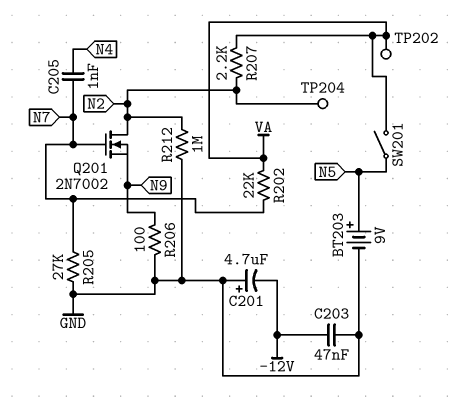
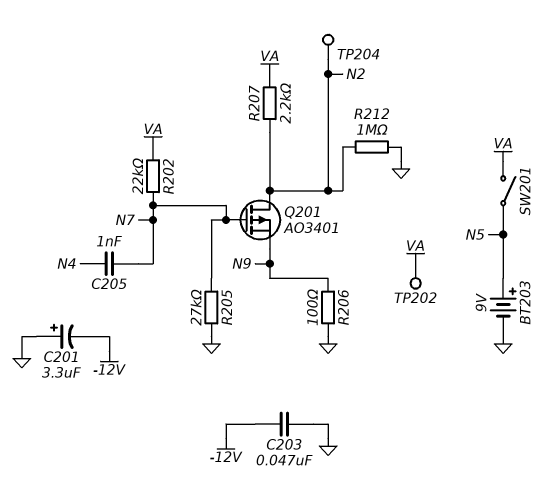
C201: 4.7uF (plus GND, minus -12V) -> 3.3uF (plus GND, minus -12V)
Q201: NMOS 2N7002 (G N7, D N2, S N9) -> PMOS AO3401 (G N7, D N2, S N9)

